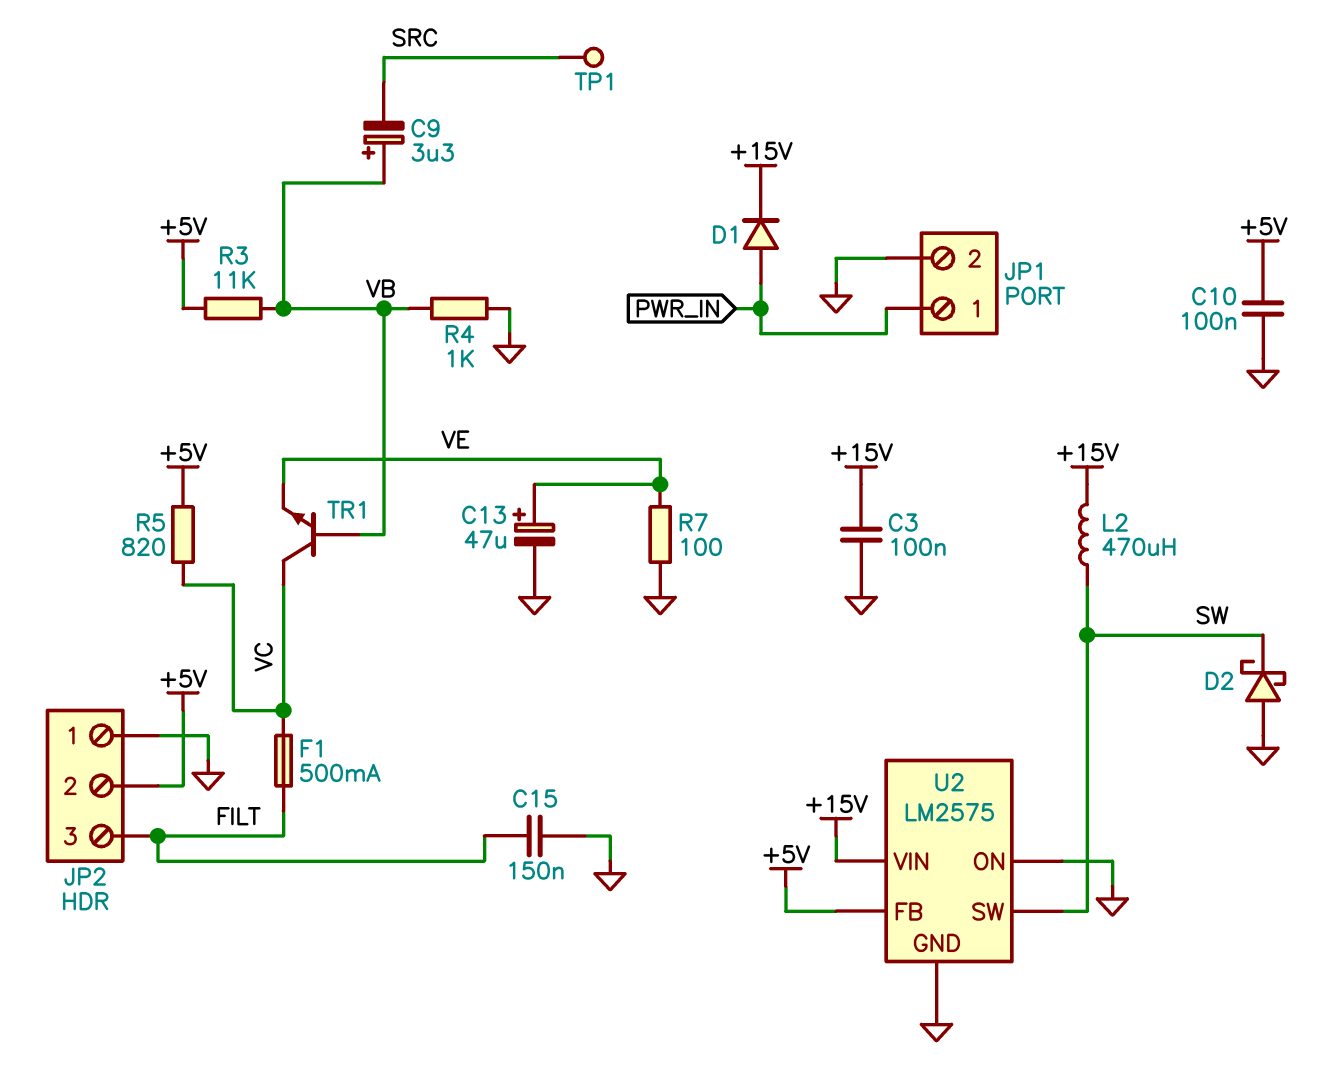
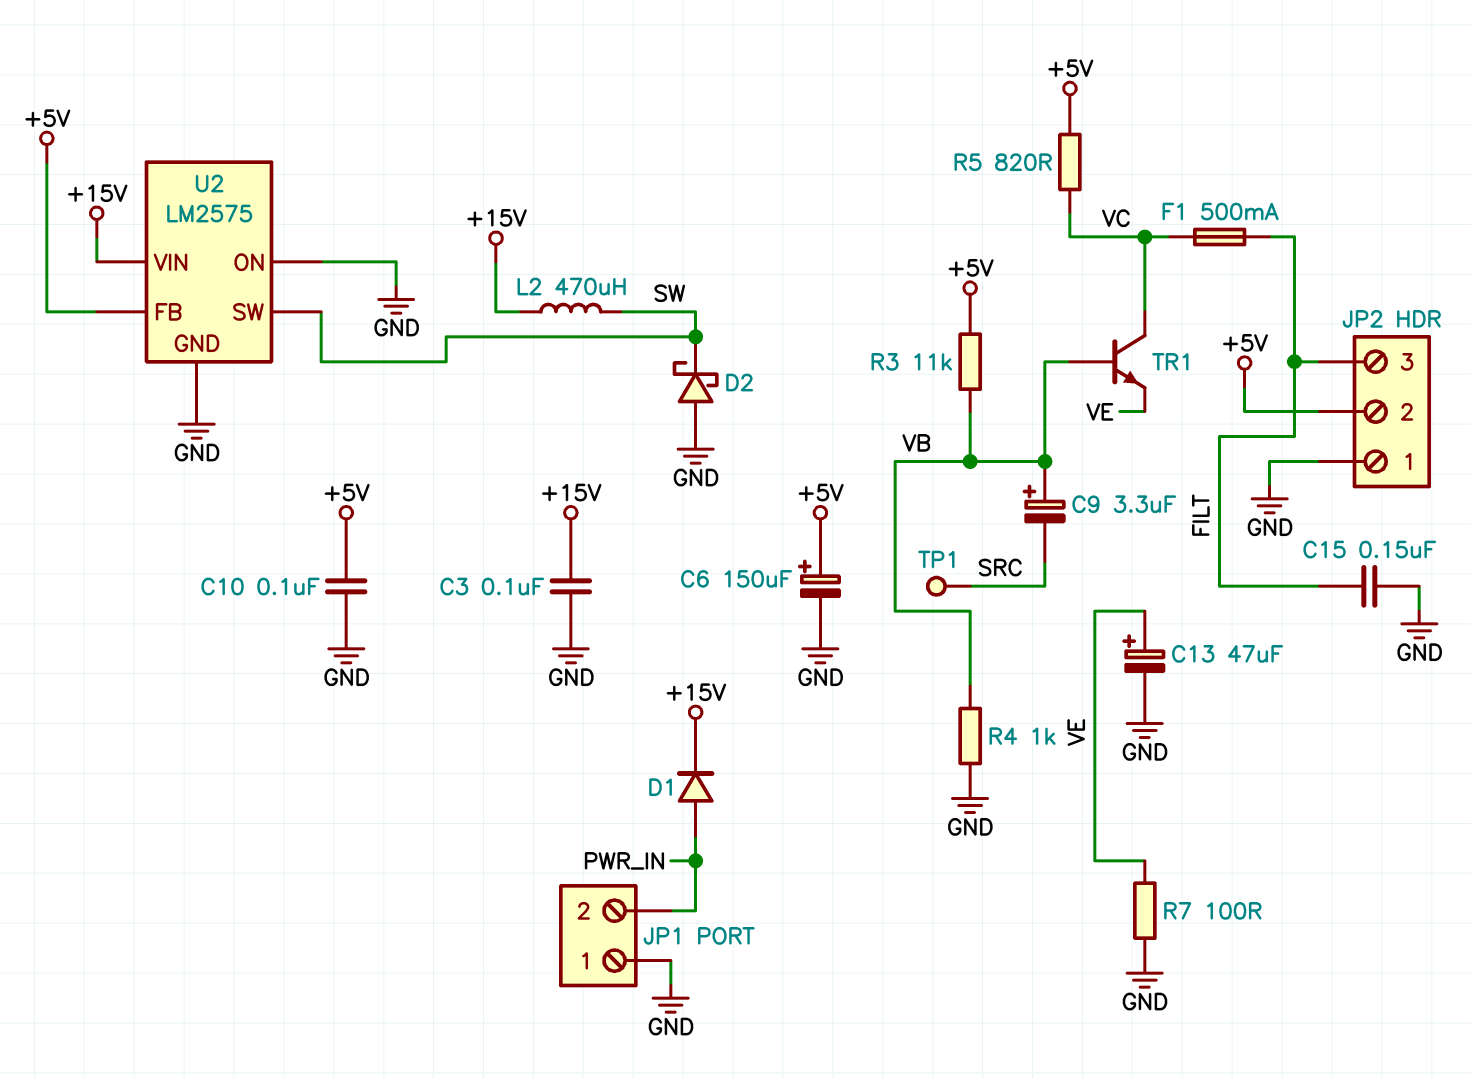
C6: none -> 150uF (plus +5V, minus GND)
JP1 pin 1: PWR_IN -> GND
JP1 pin 2: GND -> PWR_IN

